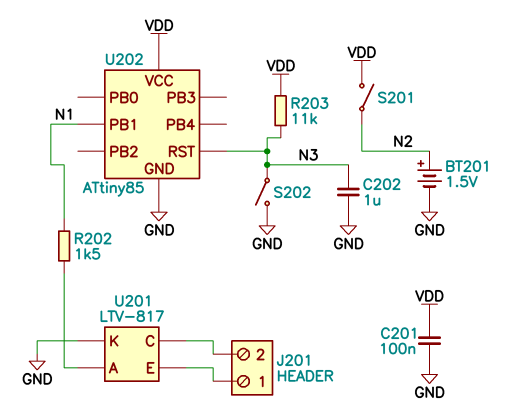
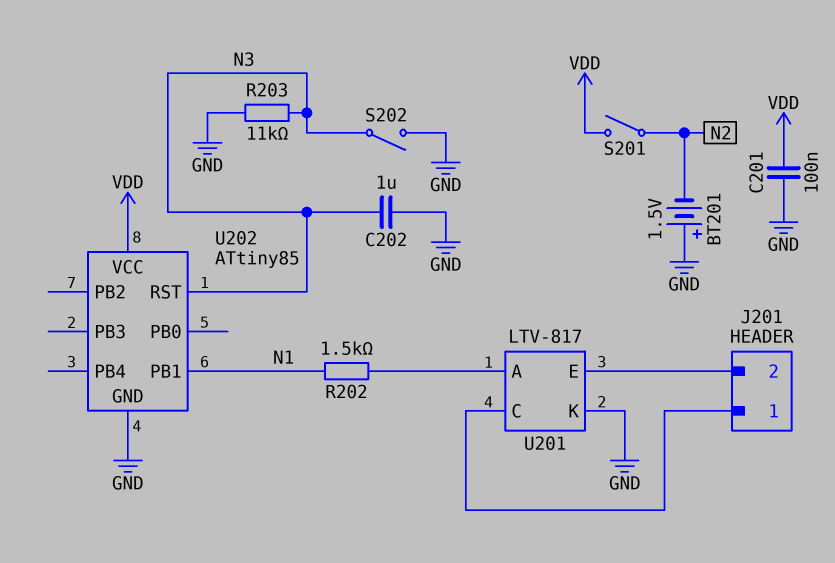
BT201: 1.5V (plus N2, minus GND) -> 1.5V (plus GND, minus N2)
R203: 11k (N3, VDD) -> 11k (GND, N3)
U201 pin C: J201/2 -> J201/1
U201 pin E: J201/1 -> J201/2

